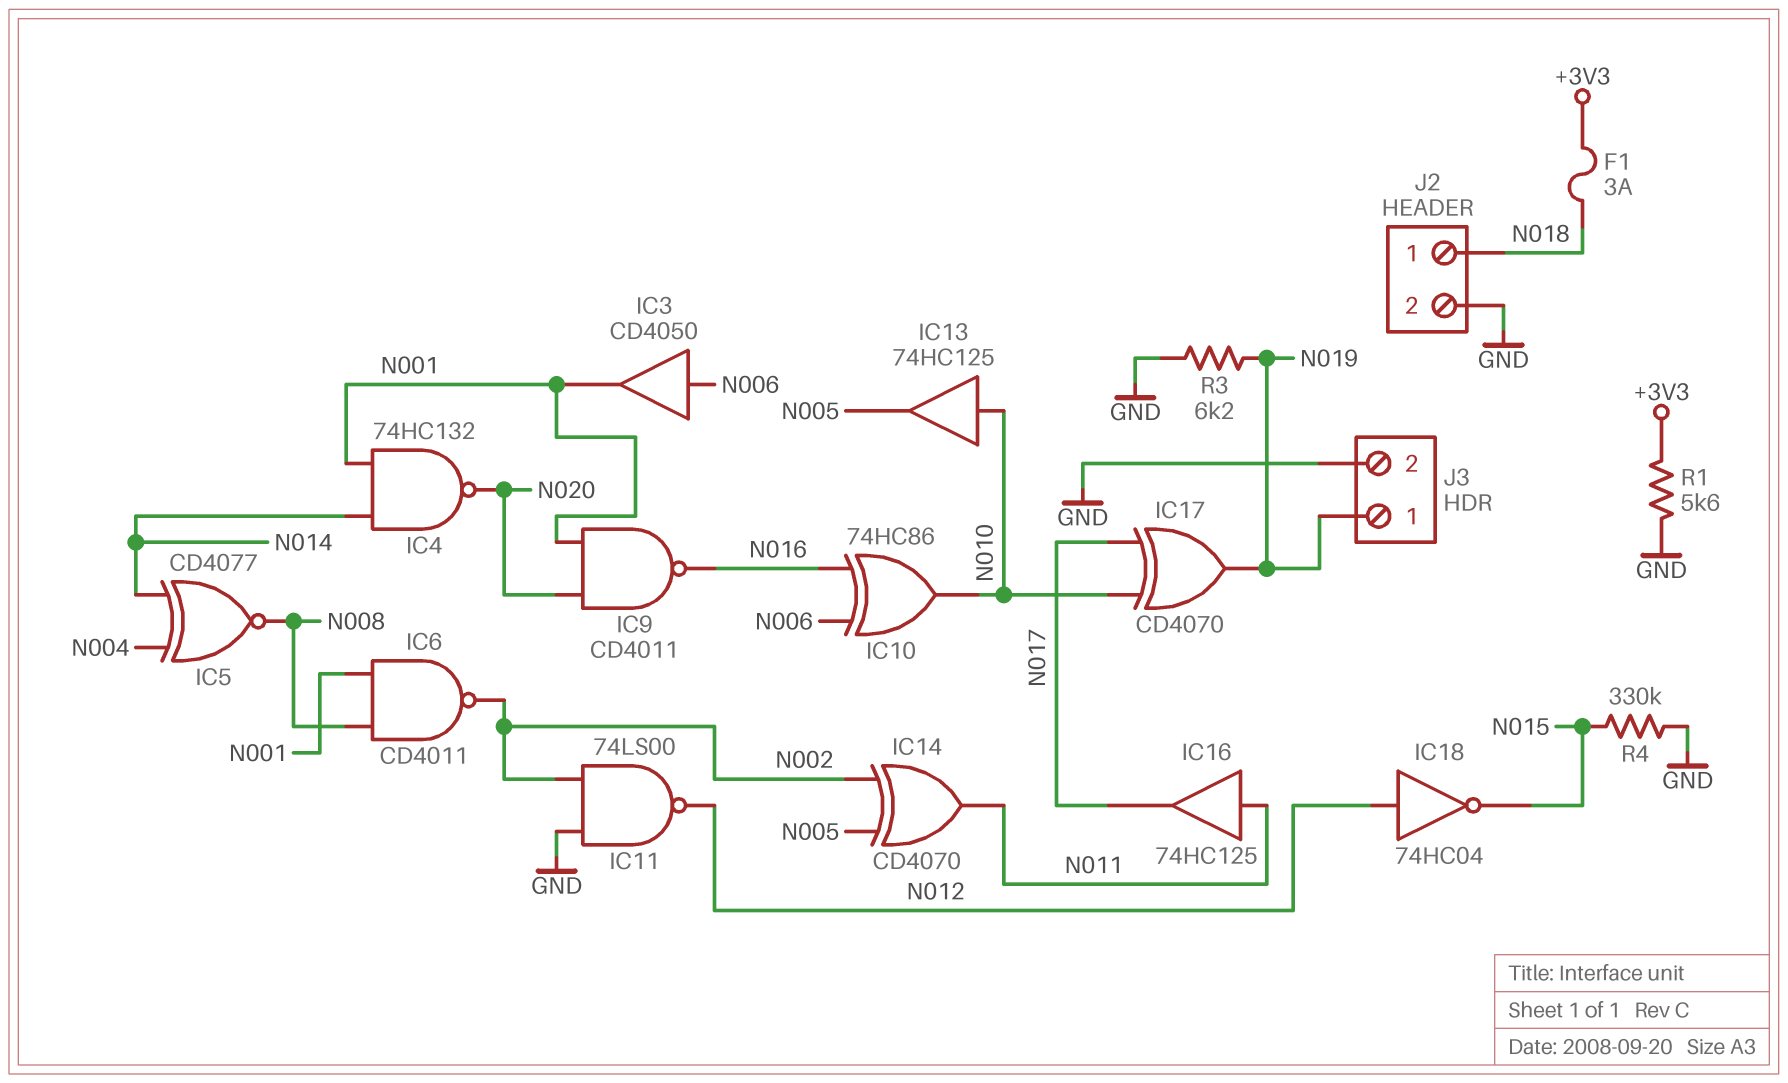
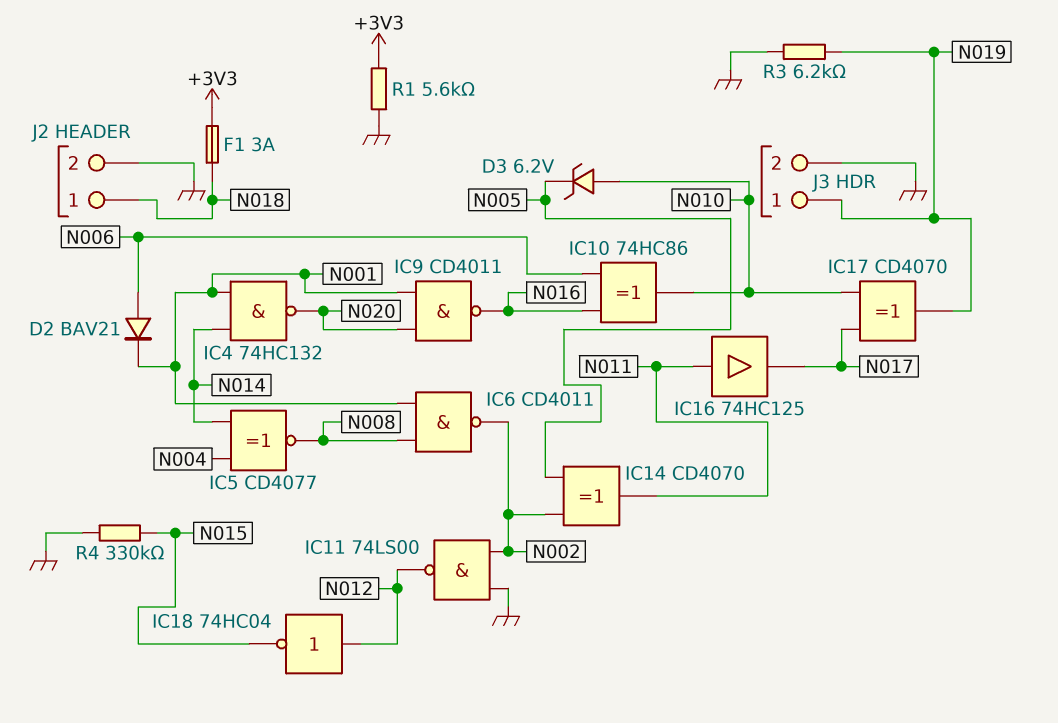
D2: none -> diode BAV21 (A N006, K N001)
D3: none -> zener 6.2V (A N010, K N005)
IC3: buffer CD4050 (in N006, out N001) -> none
IC13: buffer 74HC125 (in N010, out N005) -> none

